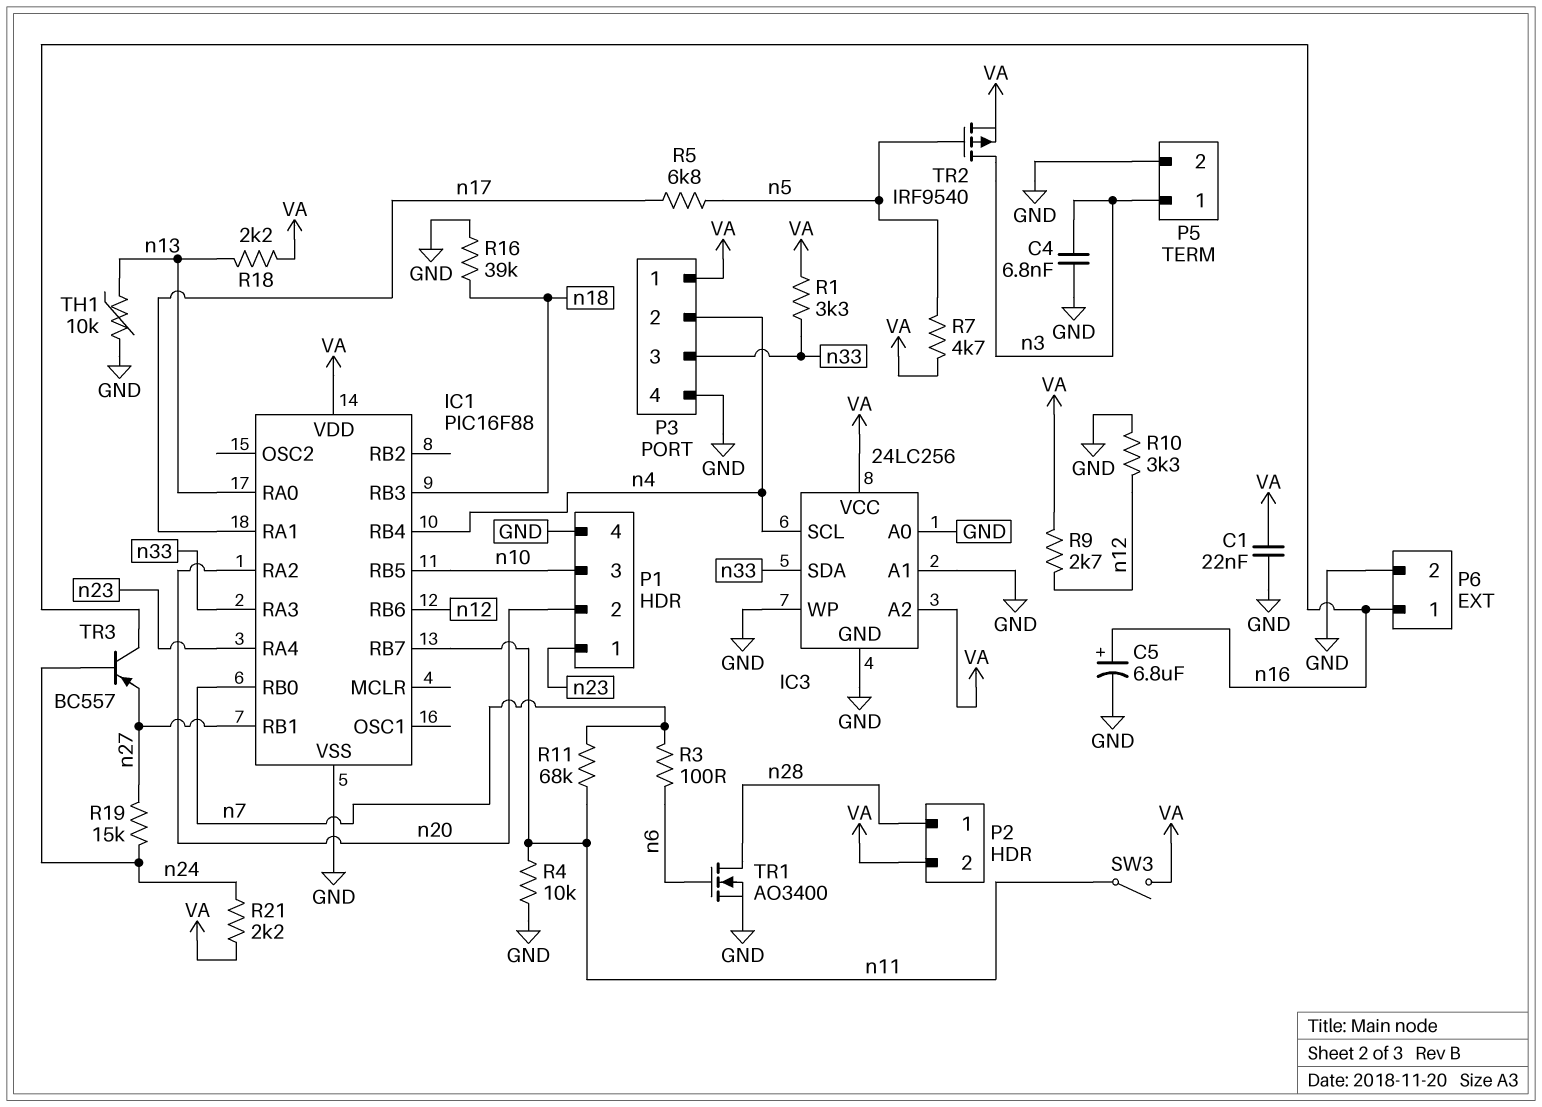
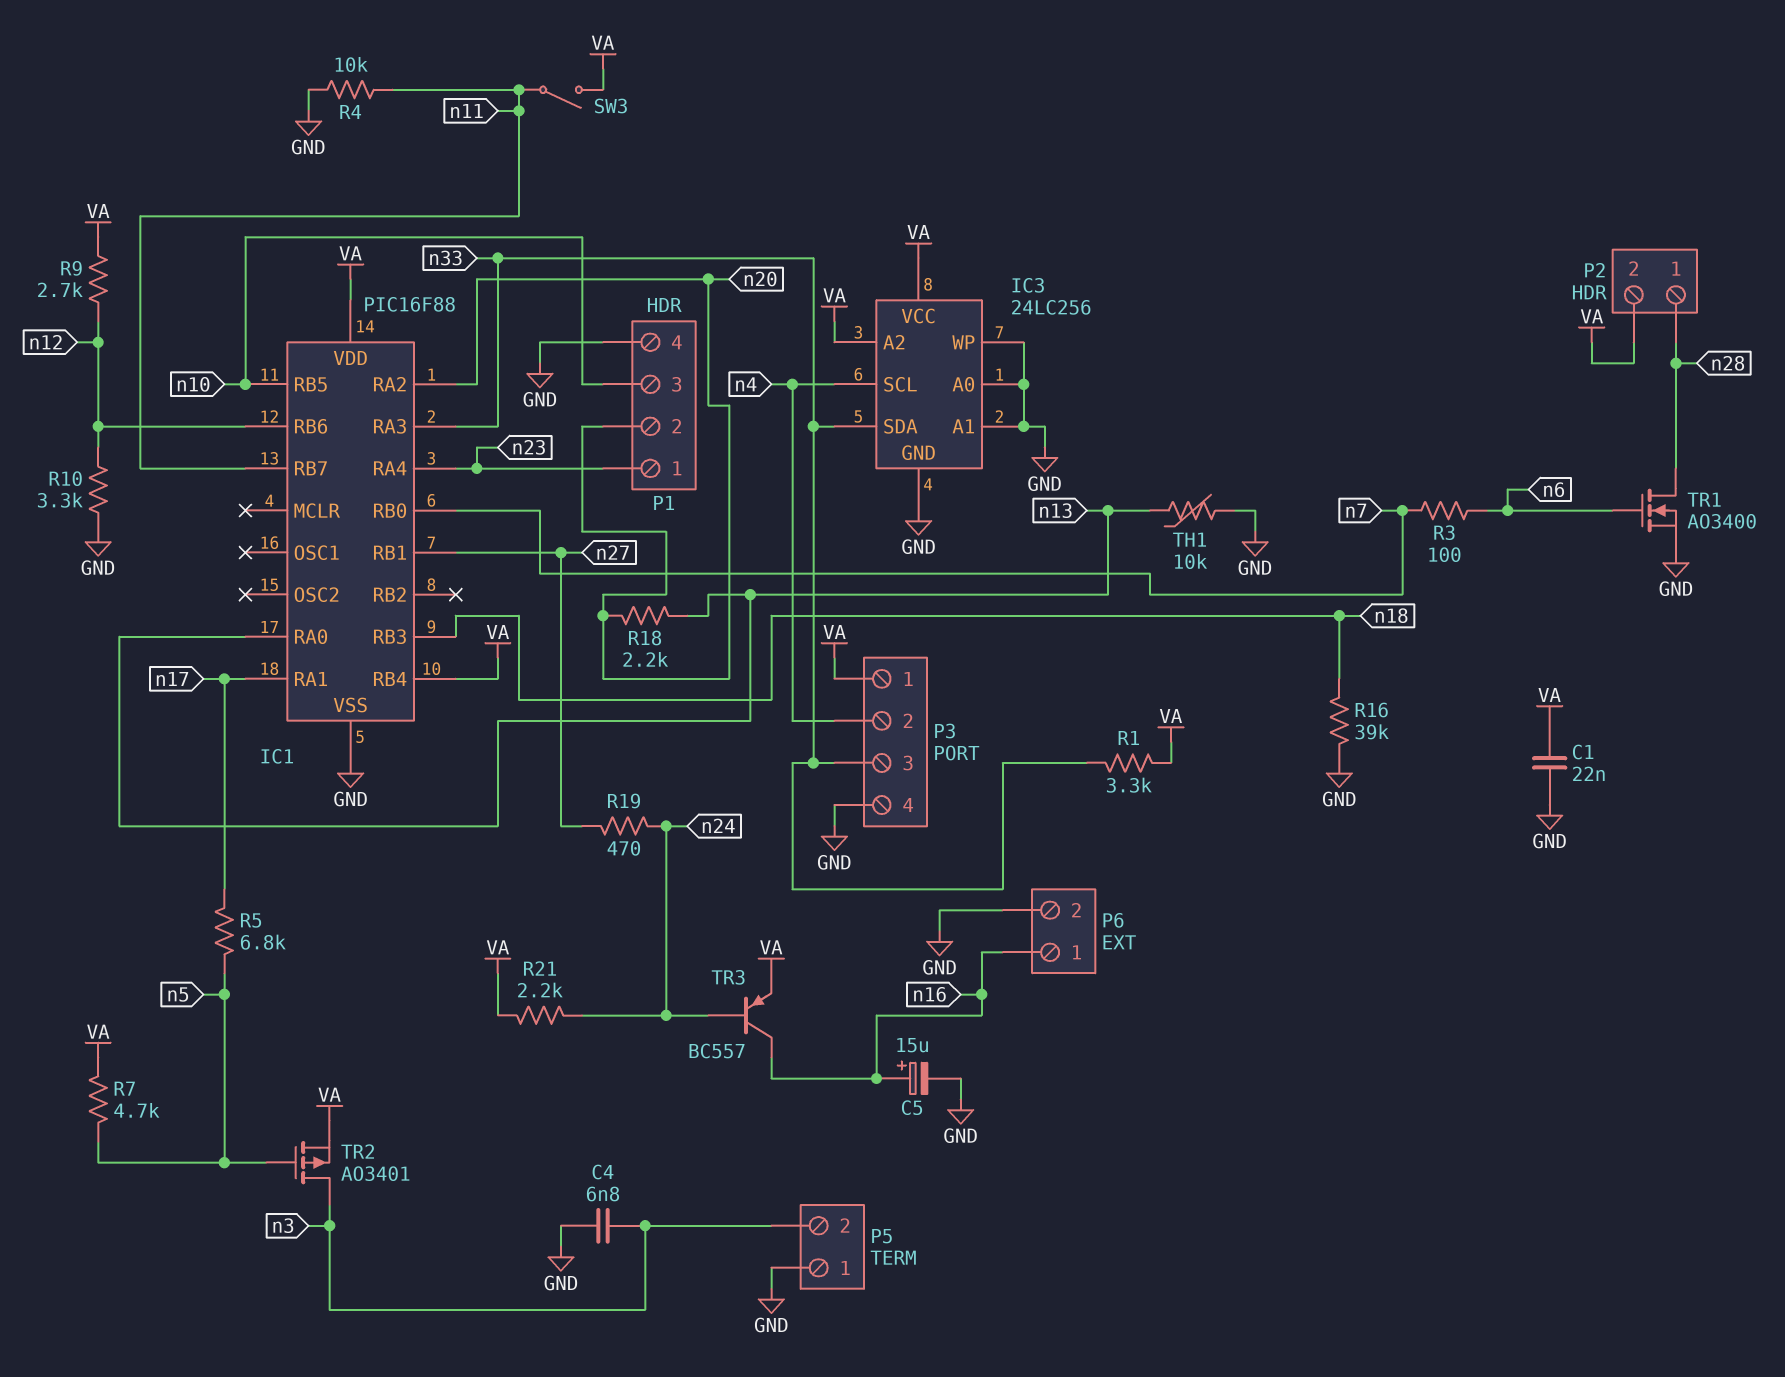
C5: 6.8uF (plus n16, minus GND) -> 15uF (plus n16, minus GND)
IC1 pin RB4: n4 -> VA
P5 pin 1: n3 -> GND
P5 pin 2: GND -> n3
R11: 68k (n7, n11) -> none
R18: 2.2k (VA, n13) -> 2.2k (n13, n20)
R19: 15k (n24, n27) -> 470 (n24, n27)
TR2: PMOS IRF9540 (G n5, D n3, S VA) -> PMOS AO3401 (G n5, D n3, S VA)
TR3: PNP BC557 (B n24, C n16, E n27) -> PNP BC557 (B n24, C n16, E VA)

